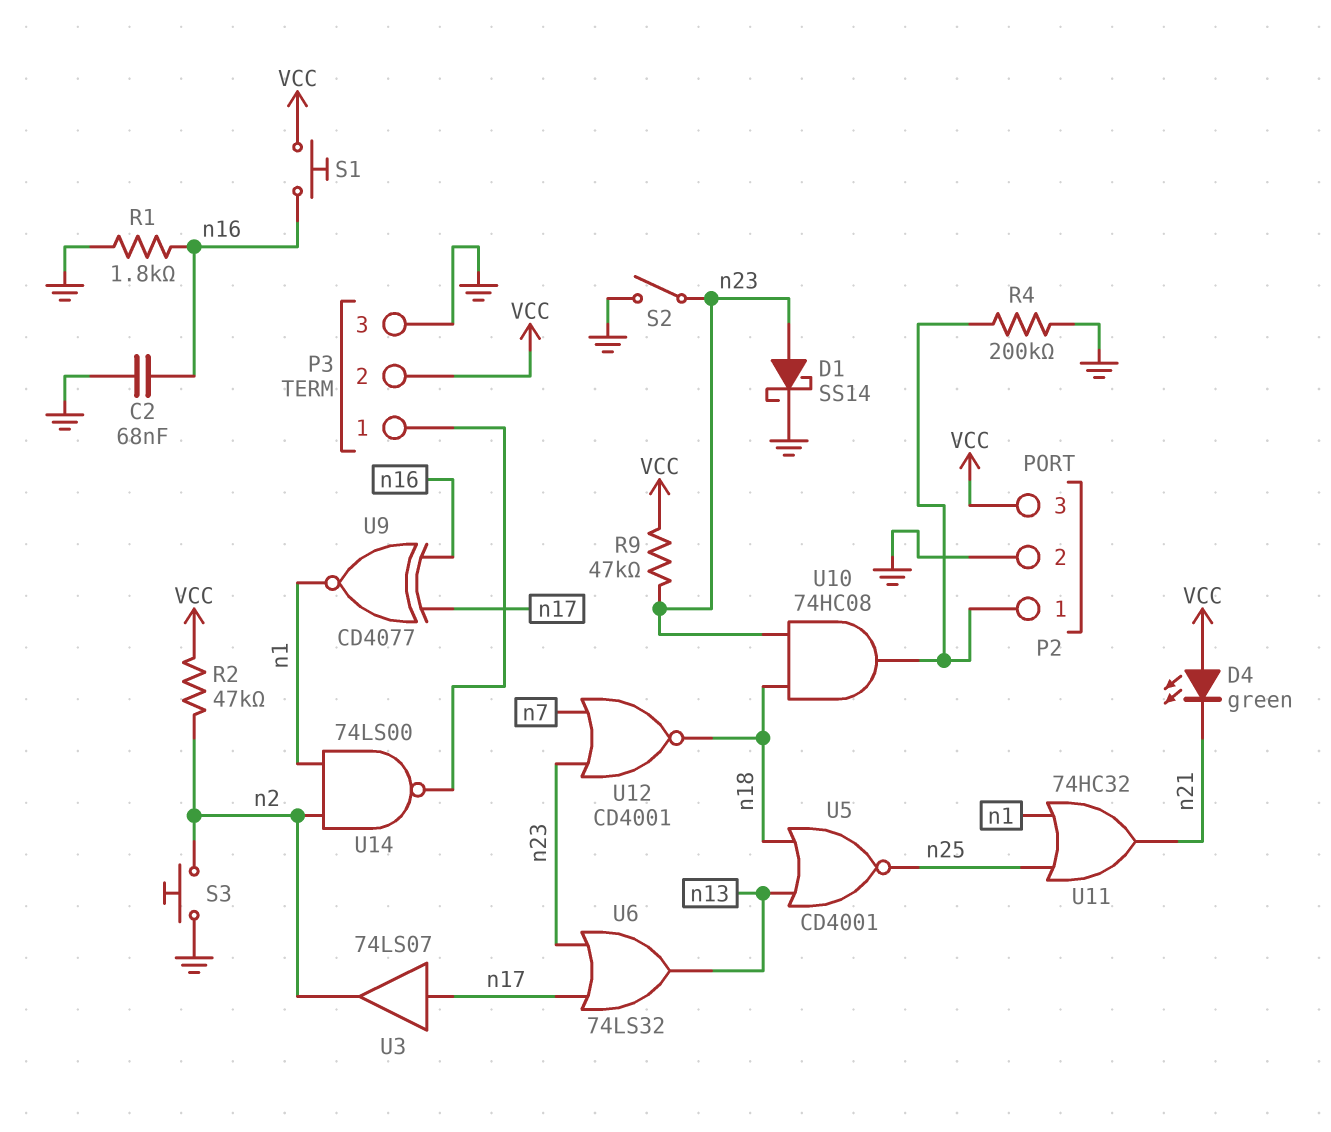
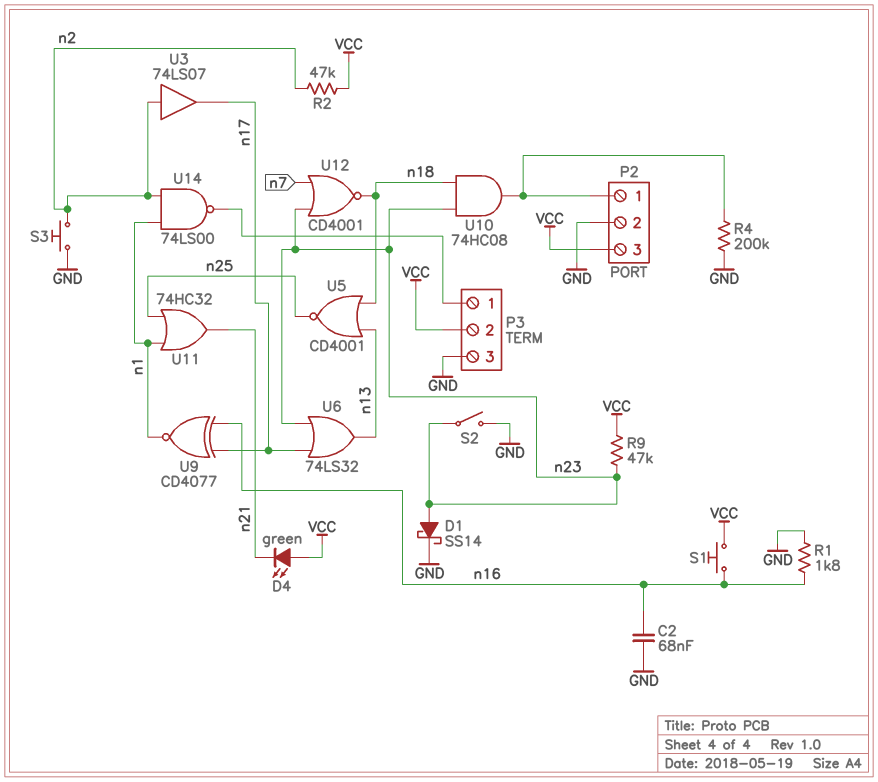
U3: buffer 74LS07 (in n17, out n2) -> buffer 74LS07 (in n2, out n17)

